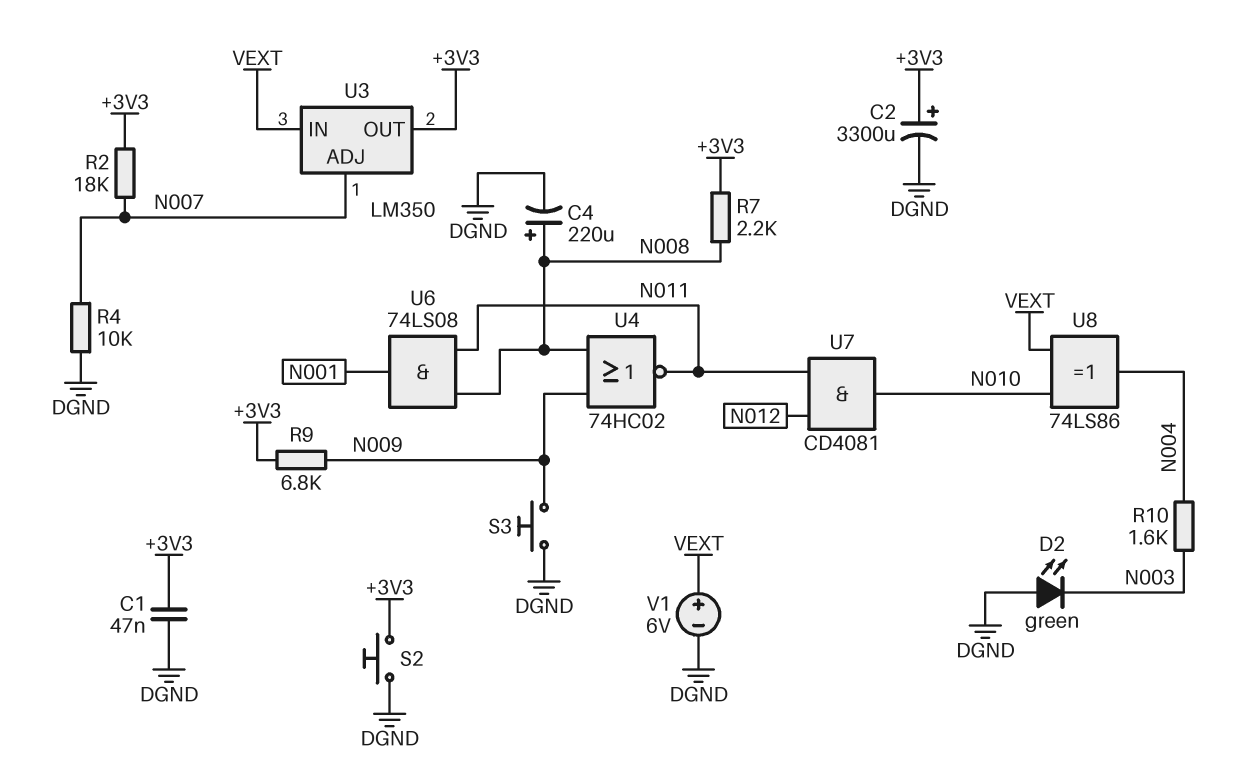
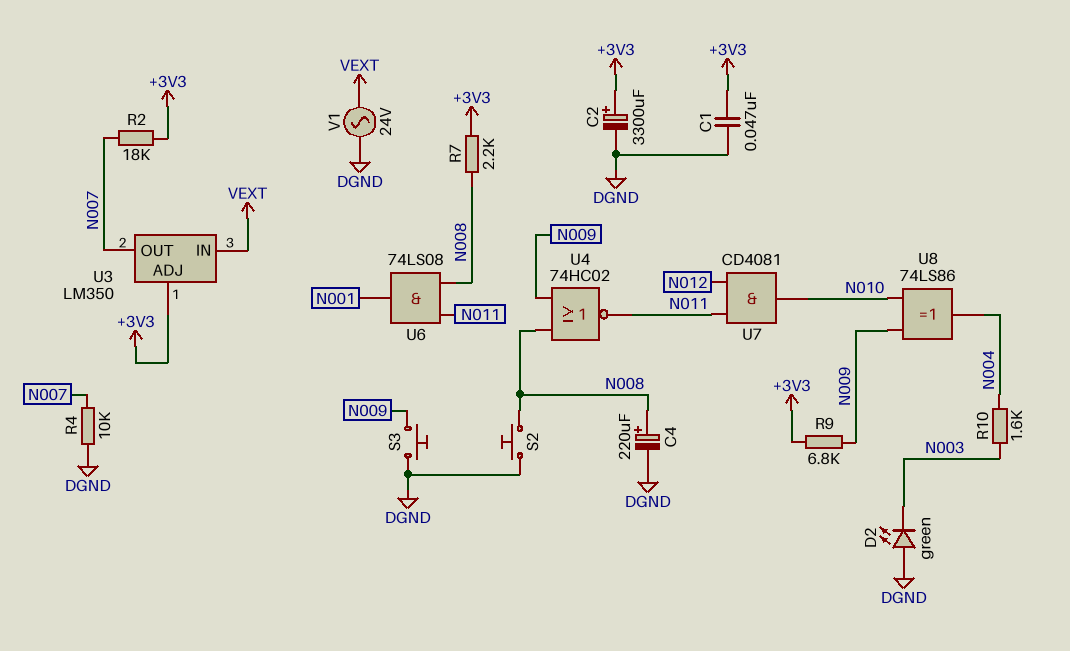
S2: button (+3V3, DGND) -> button (DGND, N008)
U3 pin ADJ: N007 -> +3V3
U3 pin OUT: +3V3 -> N007
U8: XOR 74LS86 (in N010, in VEXT, out N004) -> XOR 74LS86 (in N009, in N010, out N004)
V1: 6V (plus VEXT, minus DGND) -> AC 24V (DGND, VEXT)

